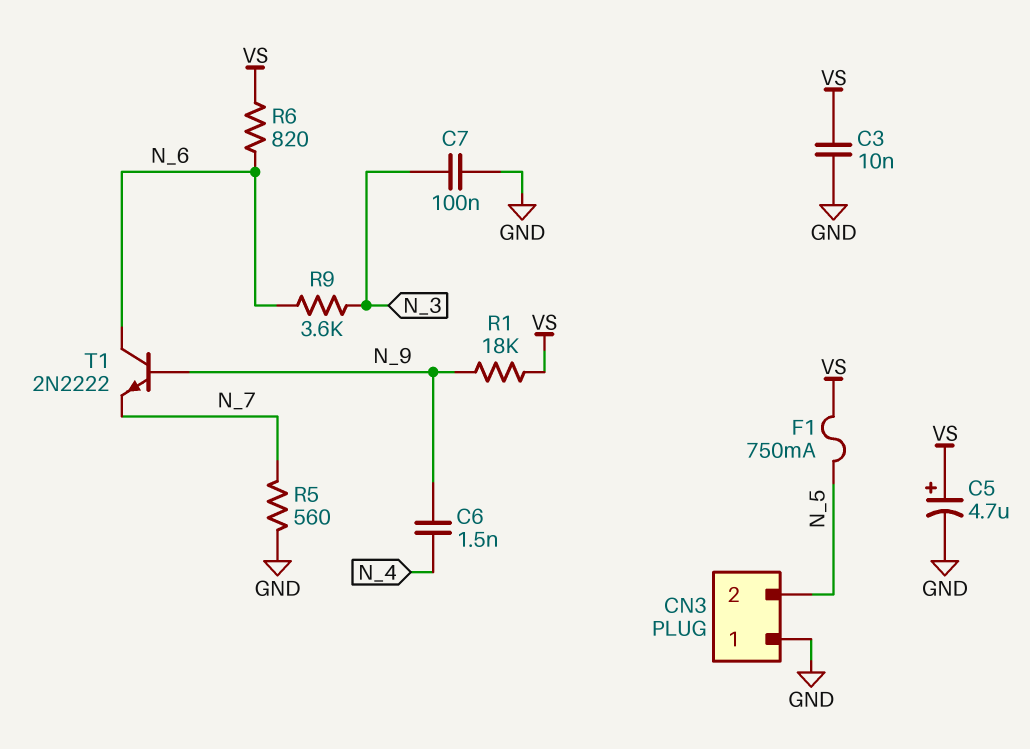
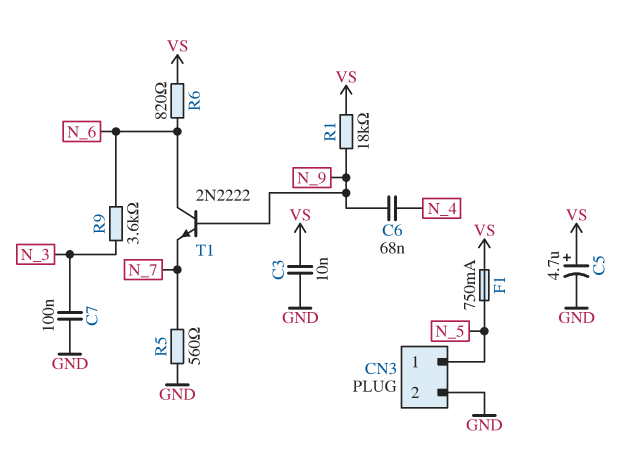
C6: 1.5nF (N_4, N_9) -> 68nF (N_4, N_9)
CN3 pin 1: GND -> N_5
CN3 pin 2: N_5 -> GND

